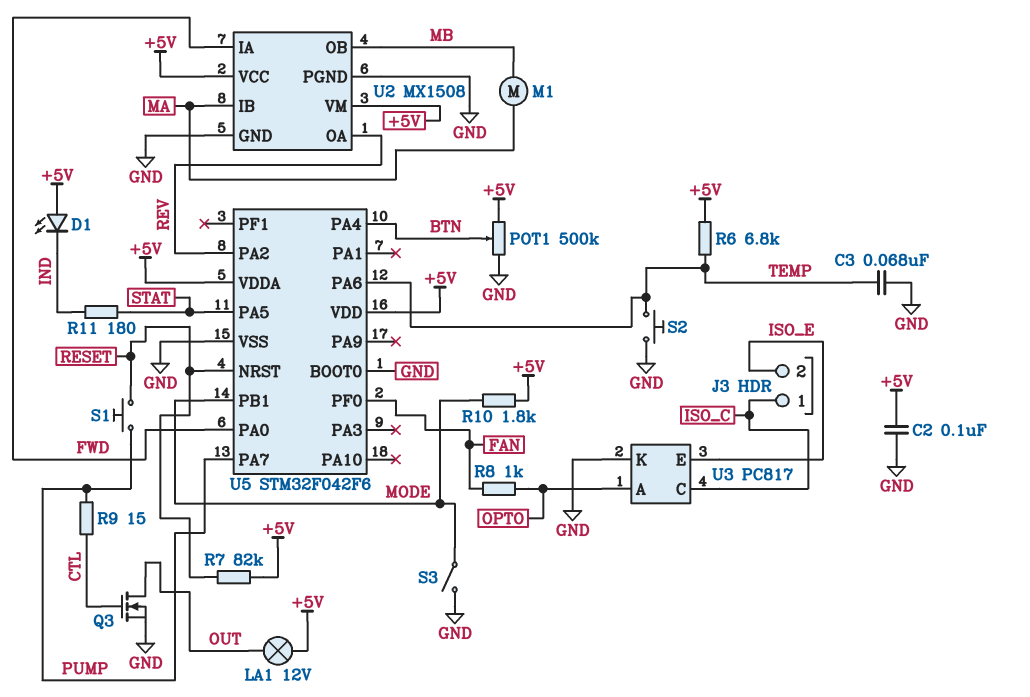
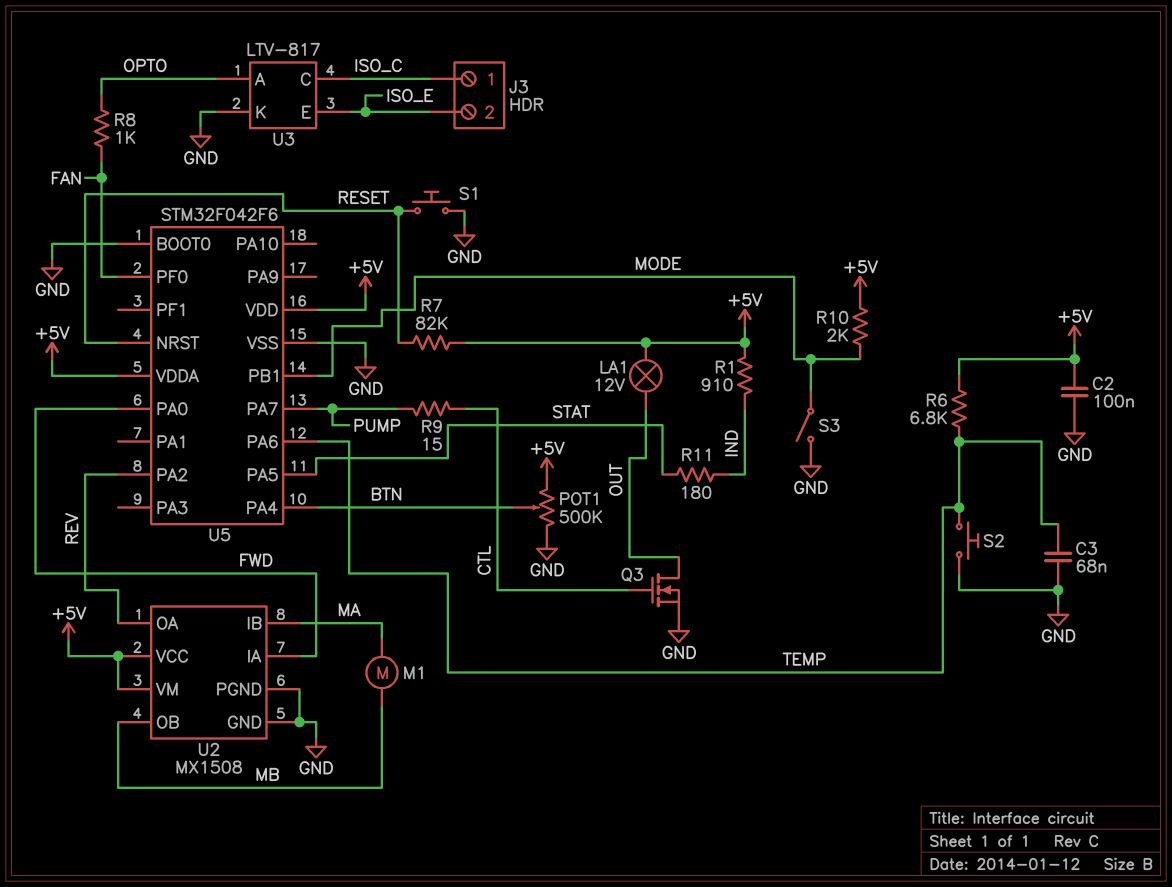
D1: LED (A +5V, K IND) -> none
R1: none -> 910 (+5V, IND)
R10: 1.8k (+5V, MODE) -> 2k (+5V, MODE)
S1: button (PUMP, RESET) -> button (GND, RESET)
U3: PC817 -> LTV-817

